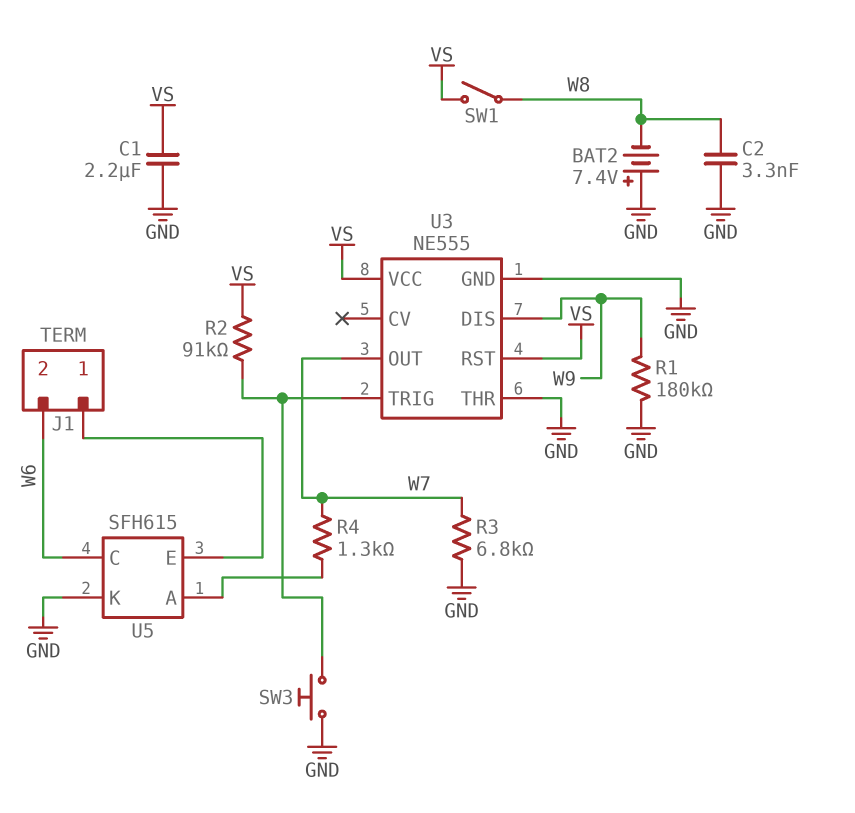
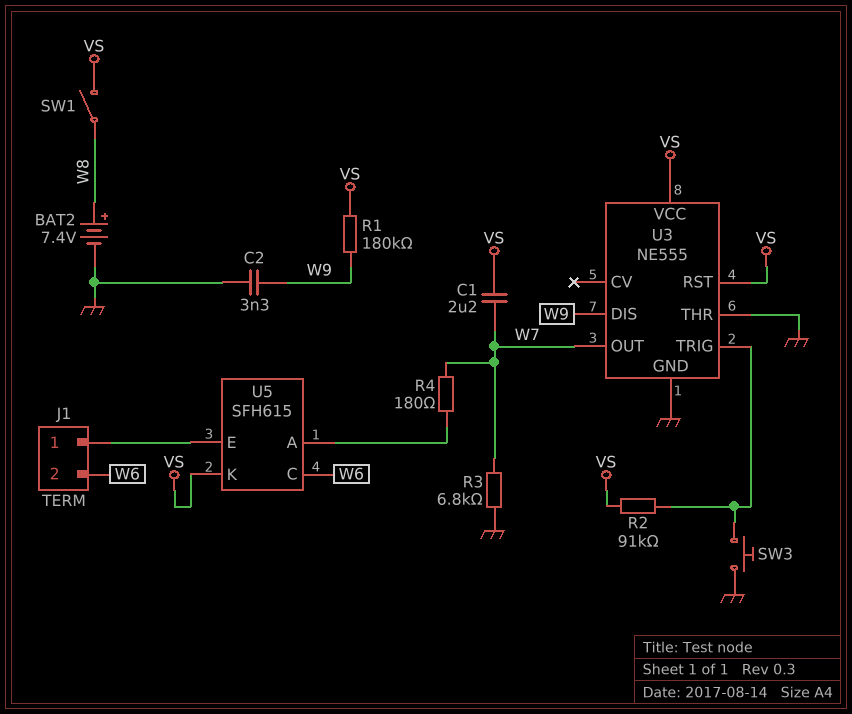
BAT2: 7.4V (plus GND, minus W8) -> 7.4V (plus W8, minus GND)
C1: 2.2uF (GND, VS) -> 2.2uF (VS, W7)
C2: 3.3nF (GND, W8) -> 3.3nF (GND, W9)
R1: 180k (GND, W9) -> 180k (VS, W9)
R4: 1.3k (U5/A, W7) -> 180 (U5/A, W7)
U5 pin K: GND -> VS

